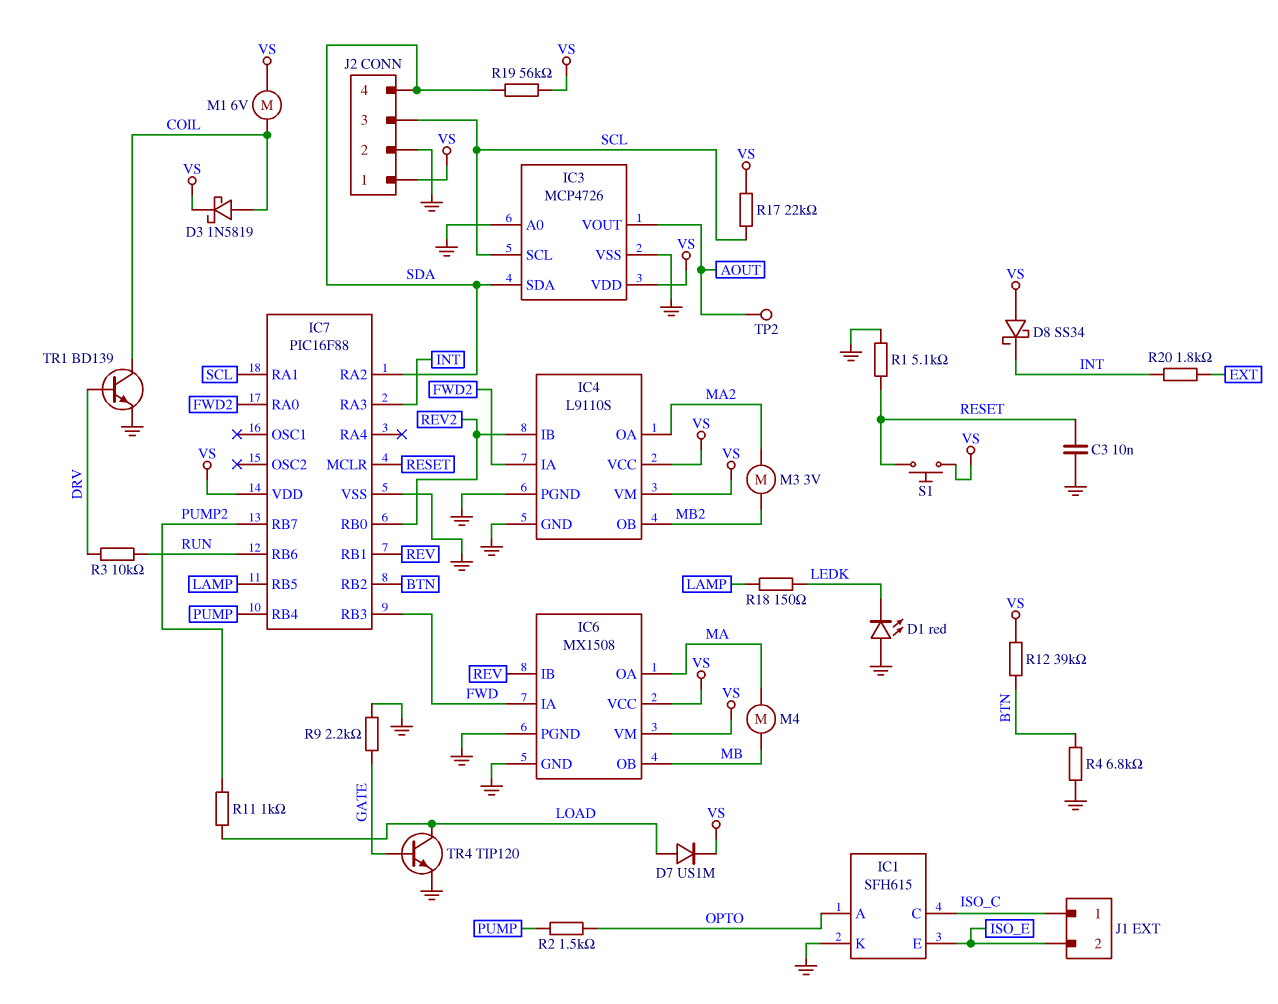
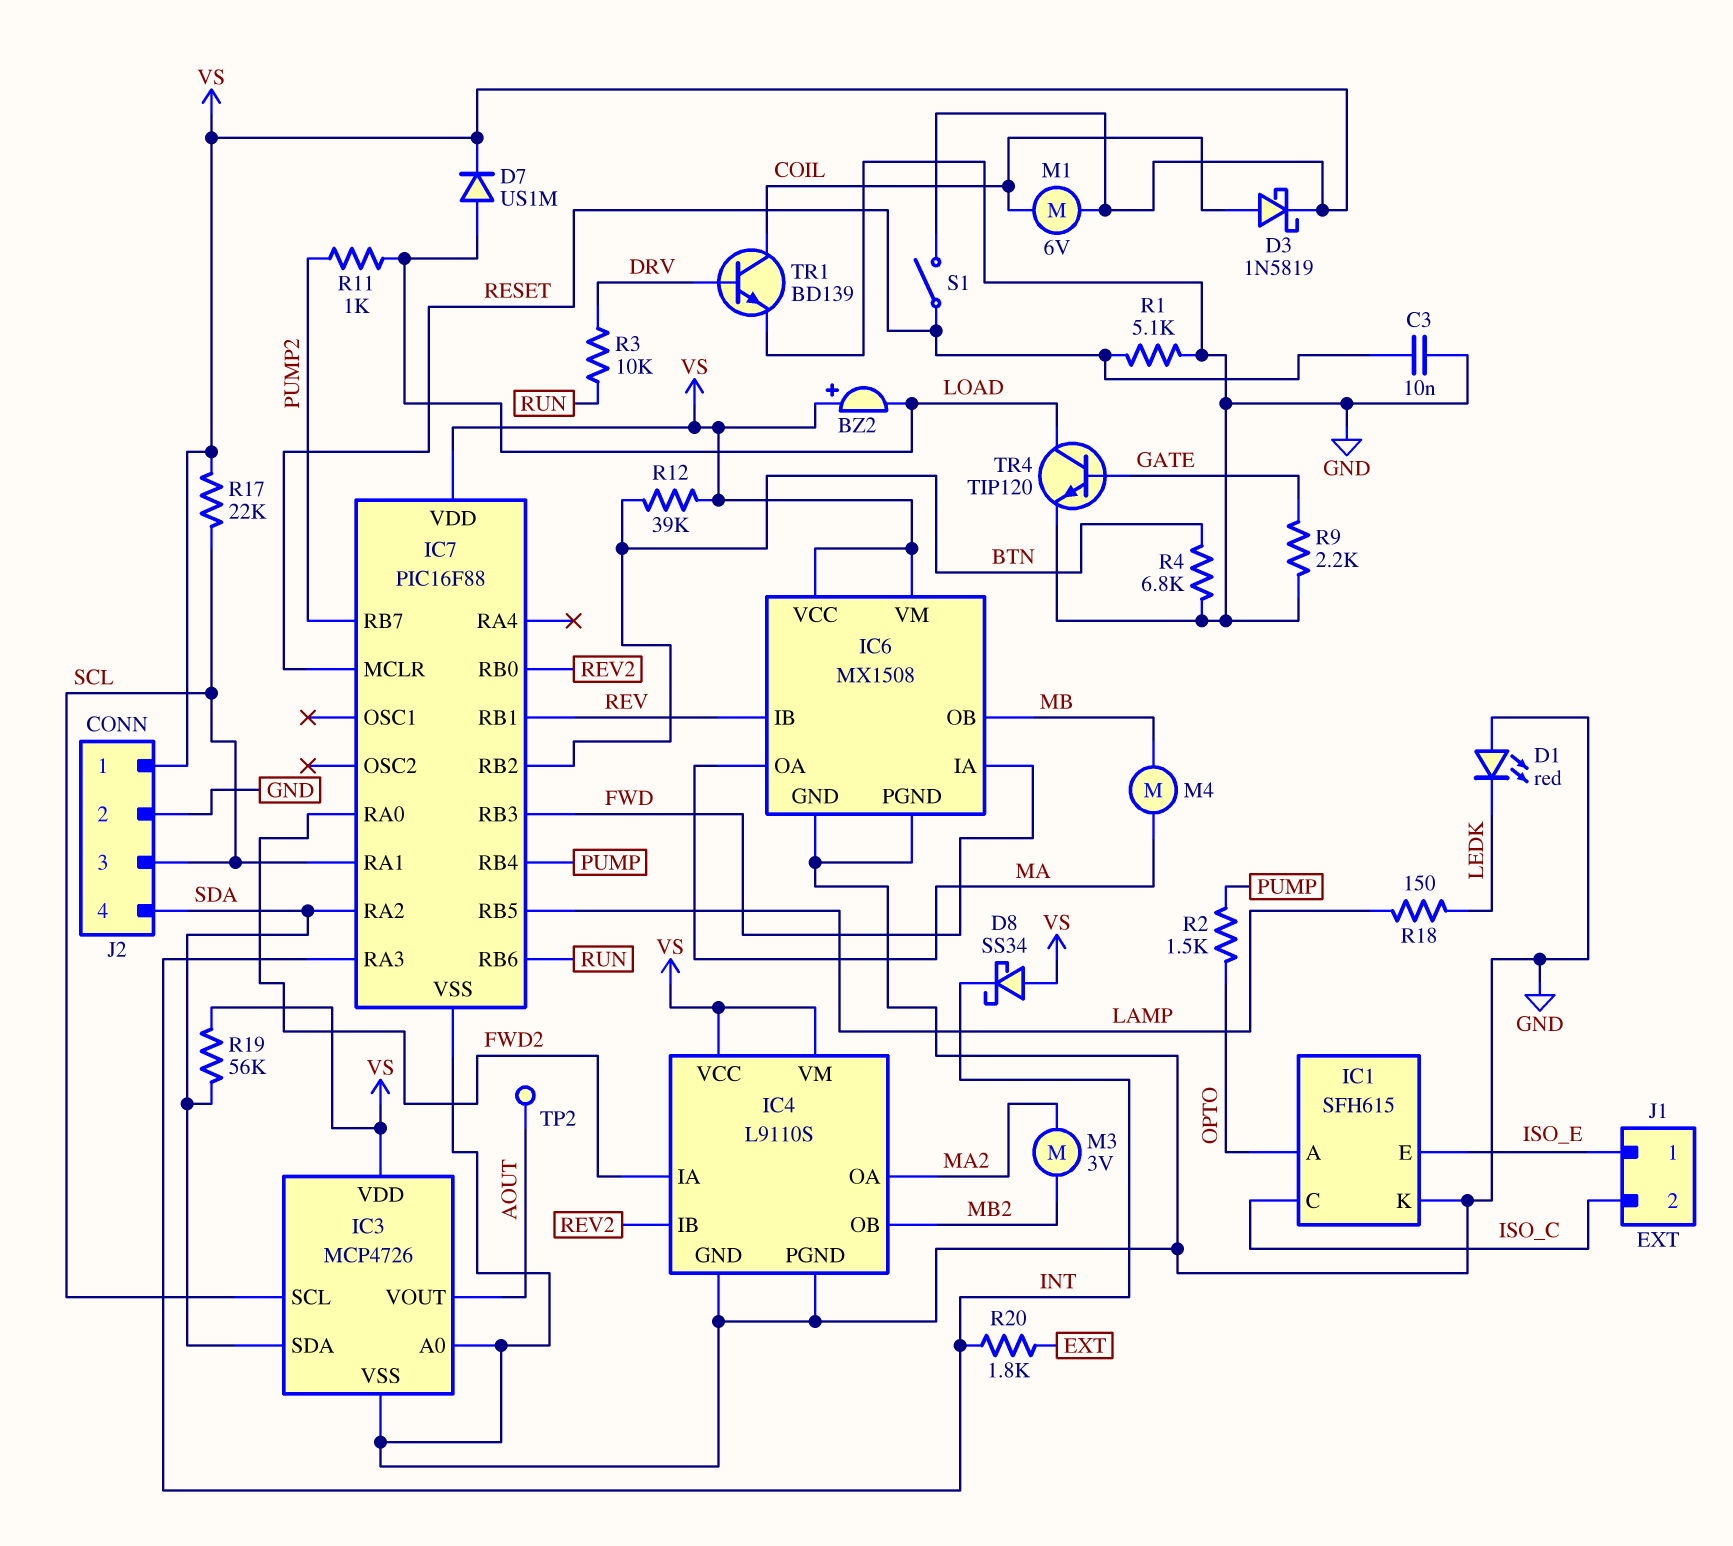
BZ2: none -> buzzer (plus VS, minus LOAD)
J1 pin 1: ISO_C -> ISO_E
J1 pin 2: ISO_E -> ISO_C
S1: button (RESET, VS) -> switch (RESET, VS)

